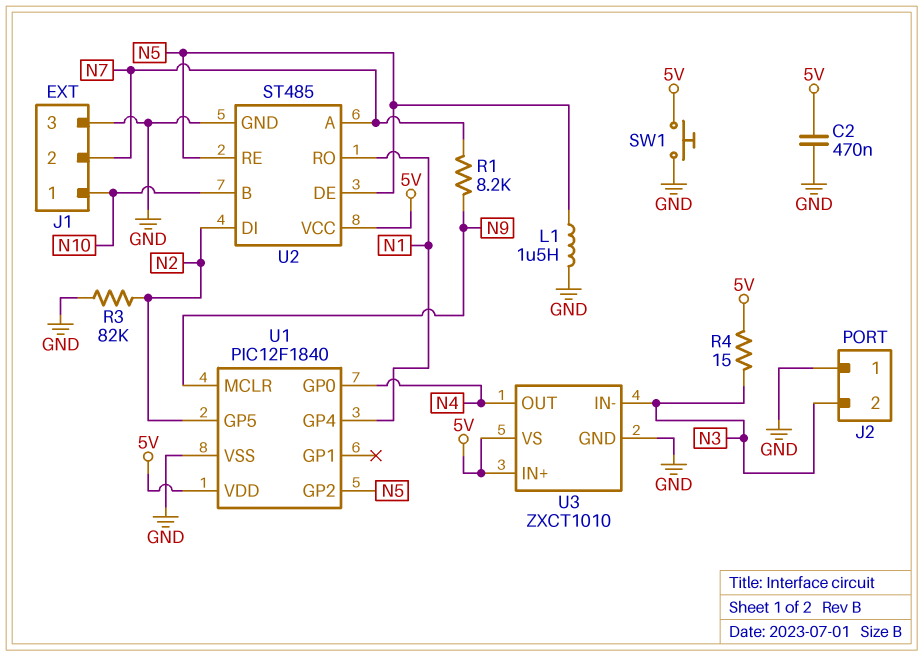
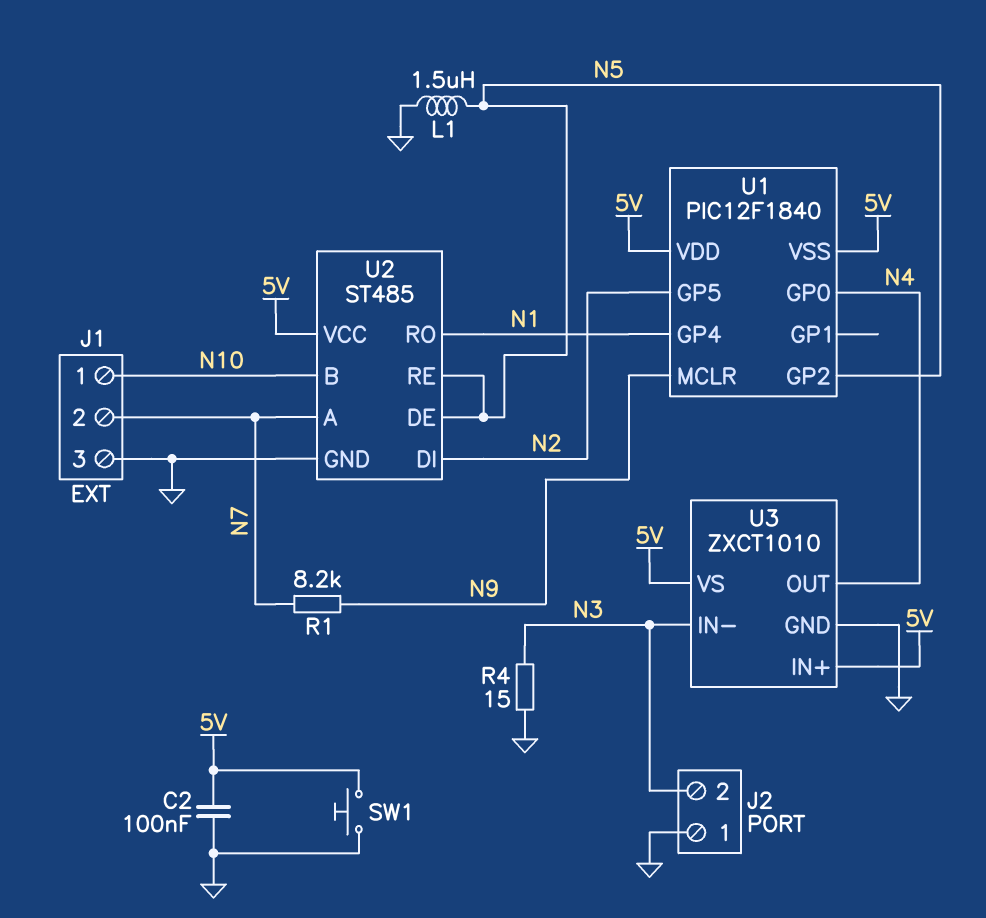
C2: 470nF (5V, GND) -> 100nF (5V, GND)
R3: 82k (GND, N2) -> none
R4: 15 (5V, N3) -> 15 (GND, N3)
U1 pin VSS: GND -> 5V

